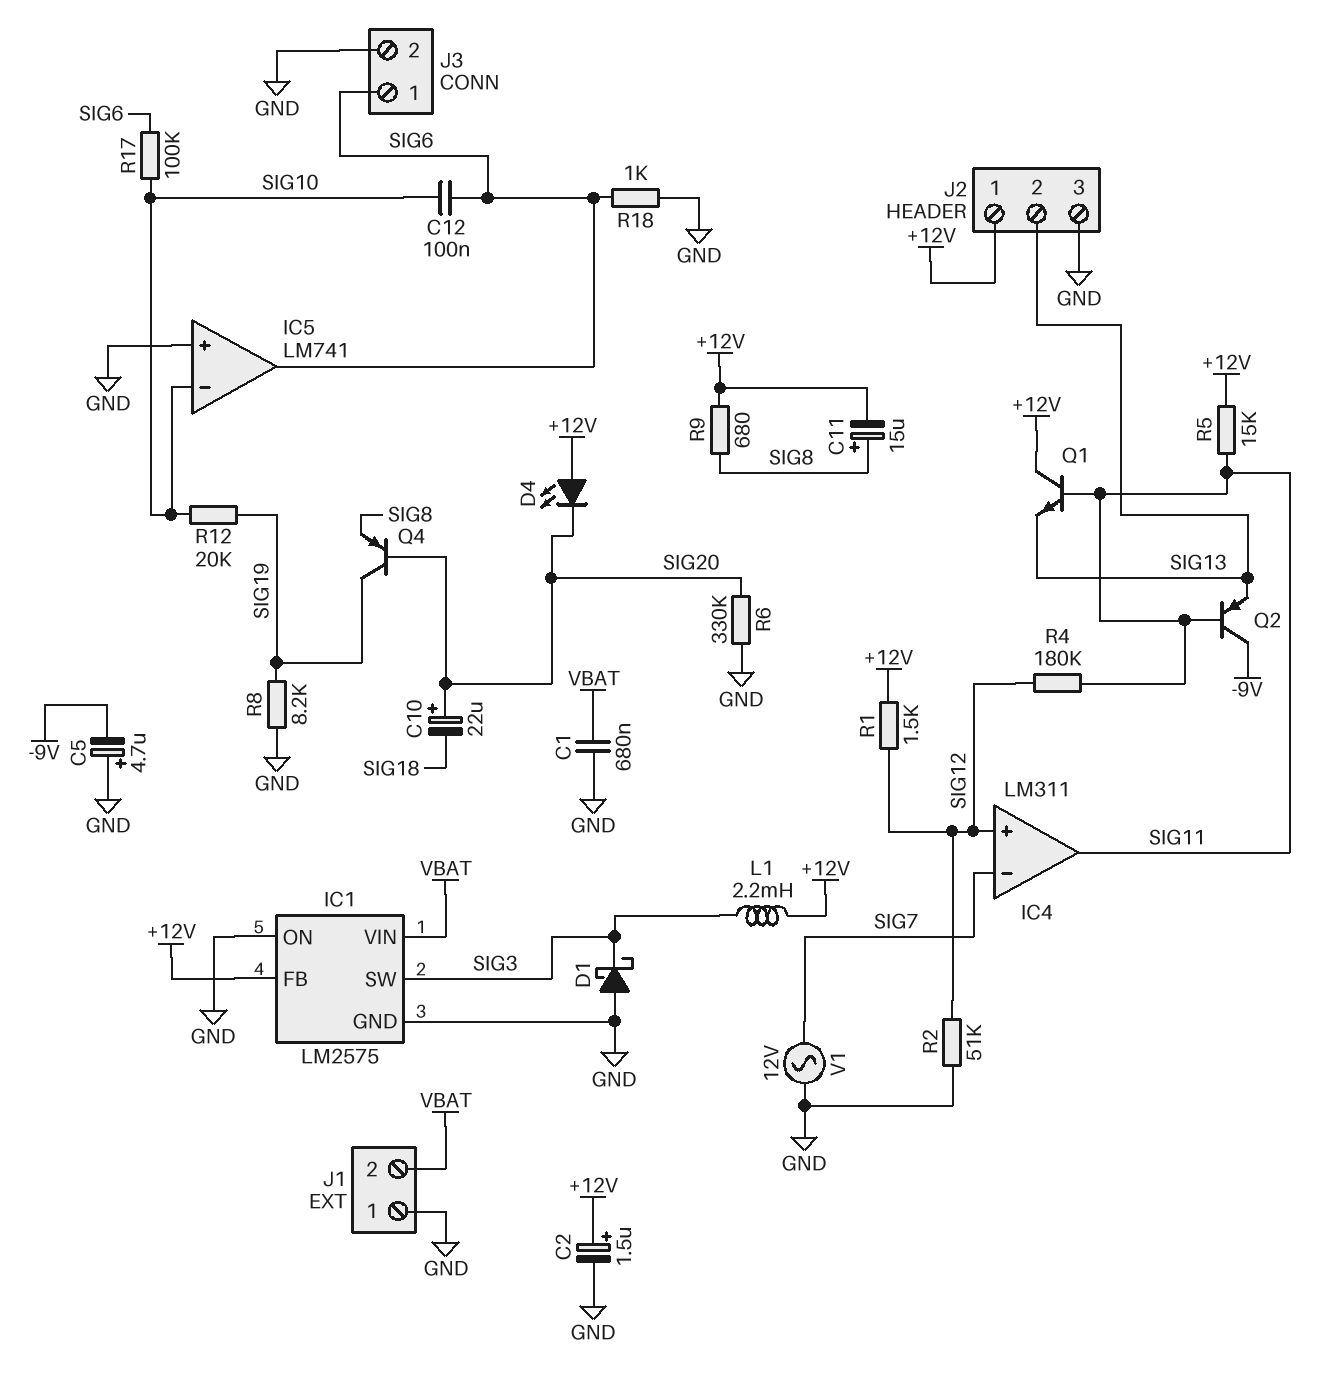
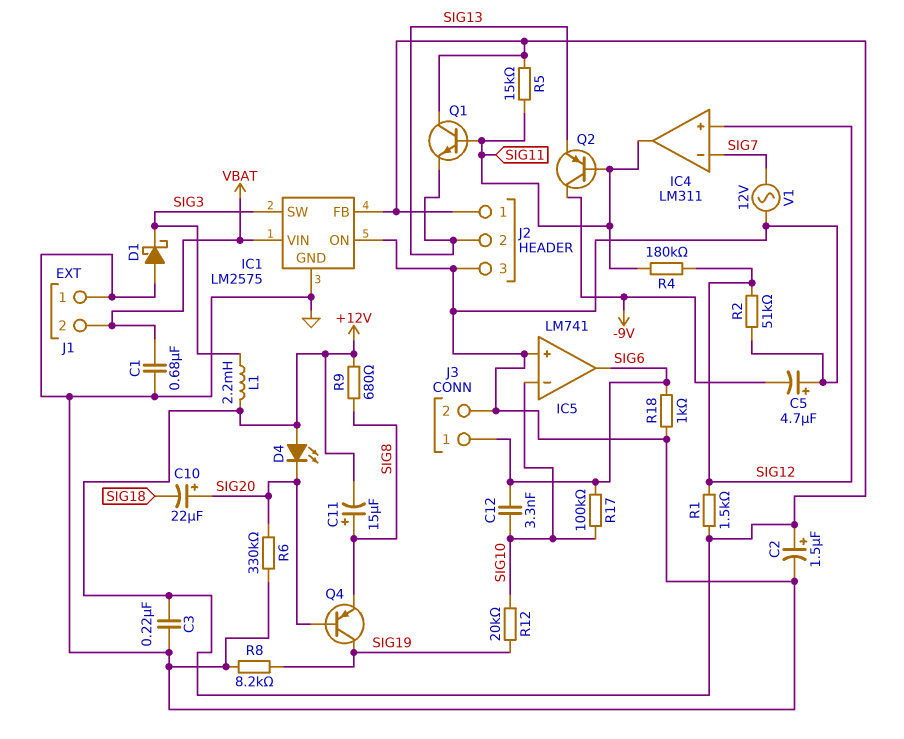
C3: none -> 220nF (+12V, GND)
C12: 100nF (SIG6, SIG10) -> 3.3nF (SIG6, SIG10)

